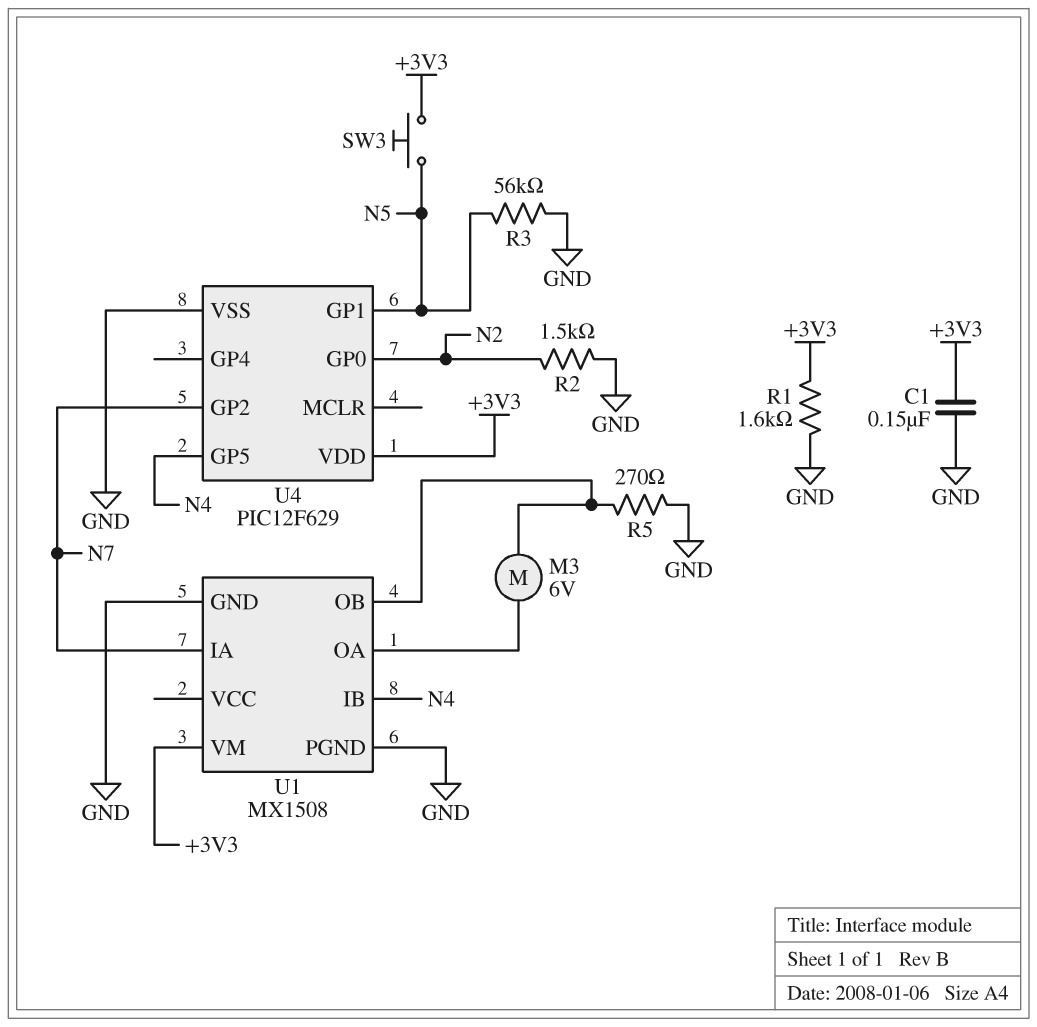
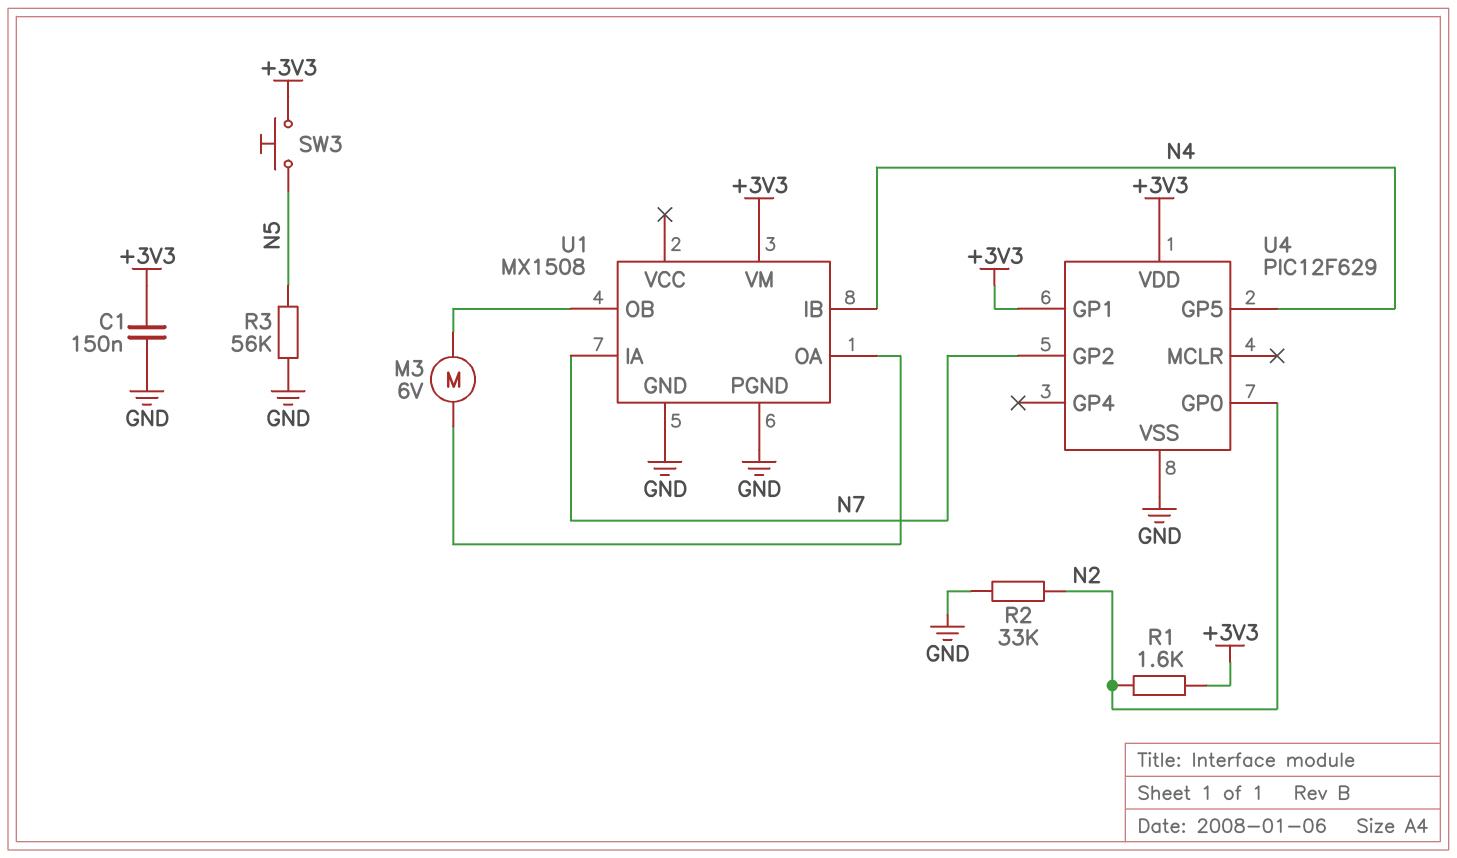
R1: 1.6k (+3V3, GND) -> 1.6k (+3V3, N2)
R2: 1.5k (GND, N2) -> 33k (GND, N2)
R5: 270 (GND, U1/OB) -> none
U4 pin GP1: N5 -> +3V3

